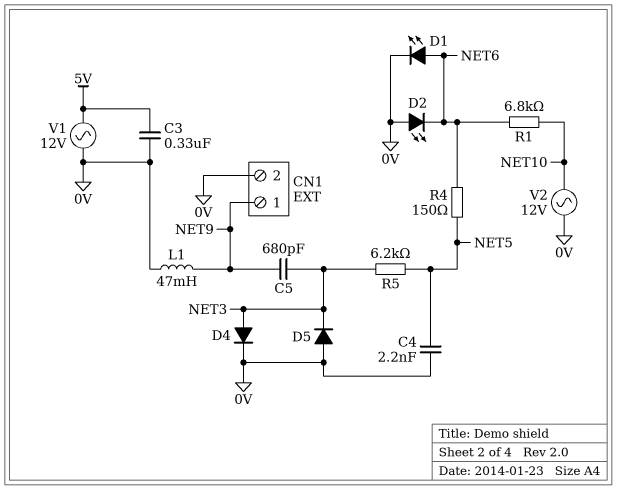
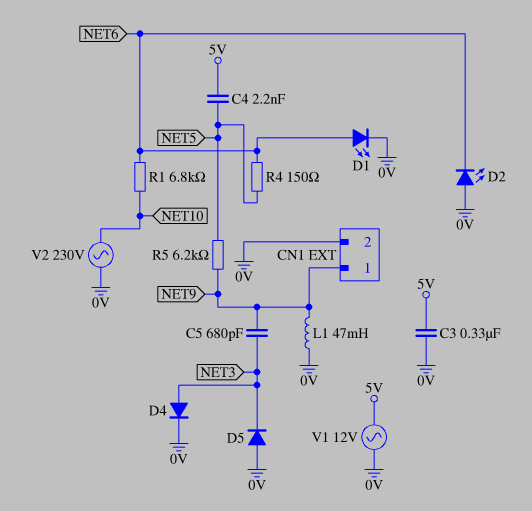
C4: 2.2nF (0V, NET5) -> 2.2nF (5V, NET5)
R5: 6.2k (NET3, NET5) -> 6.2k (NET5, NET9)
V2: AC 12V (0V, NET10) -> AC 230V (0V, NET10)

